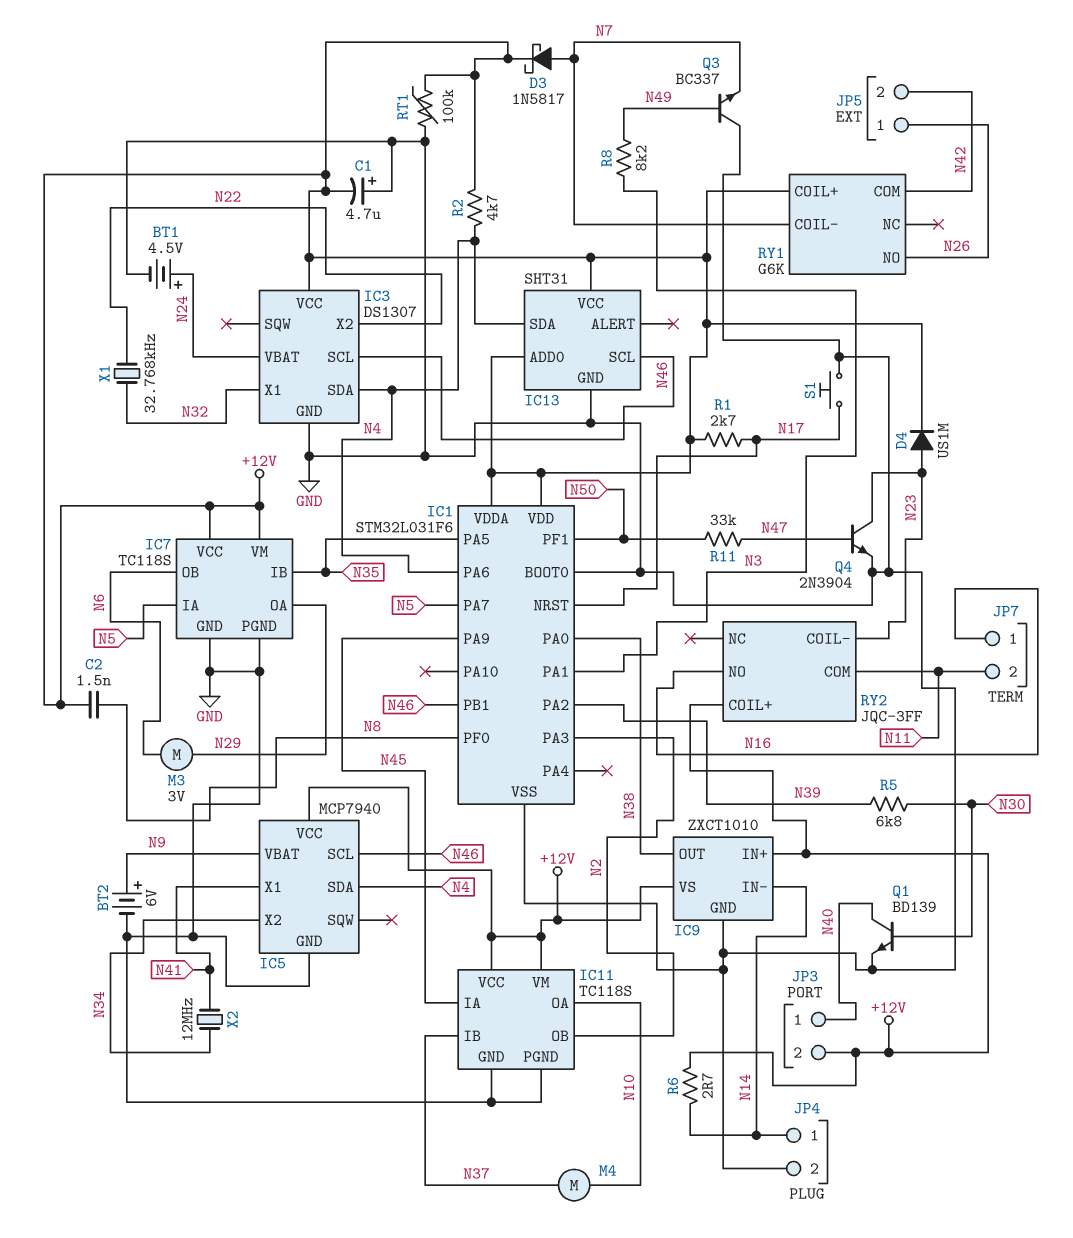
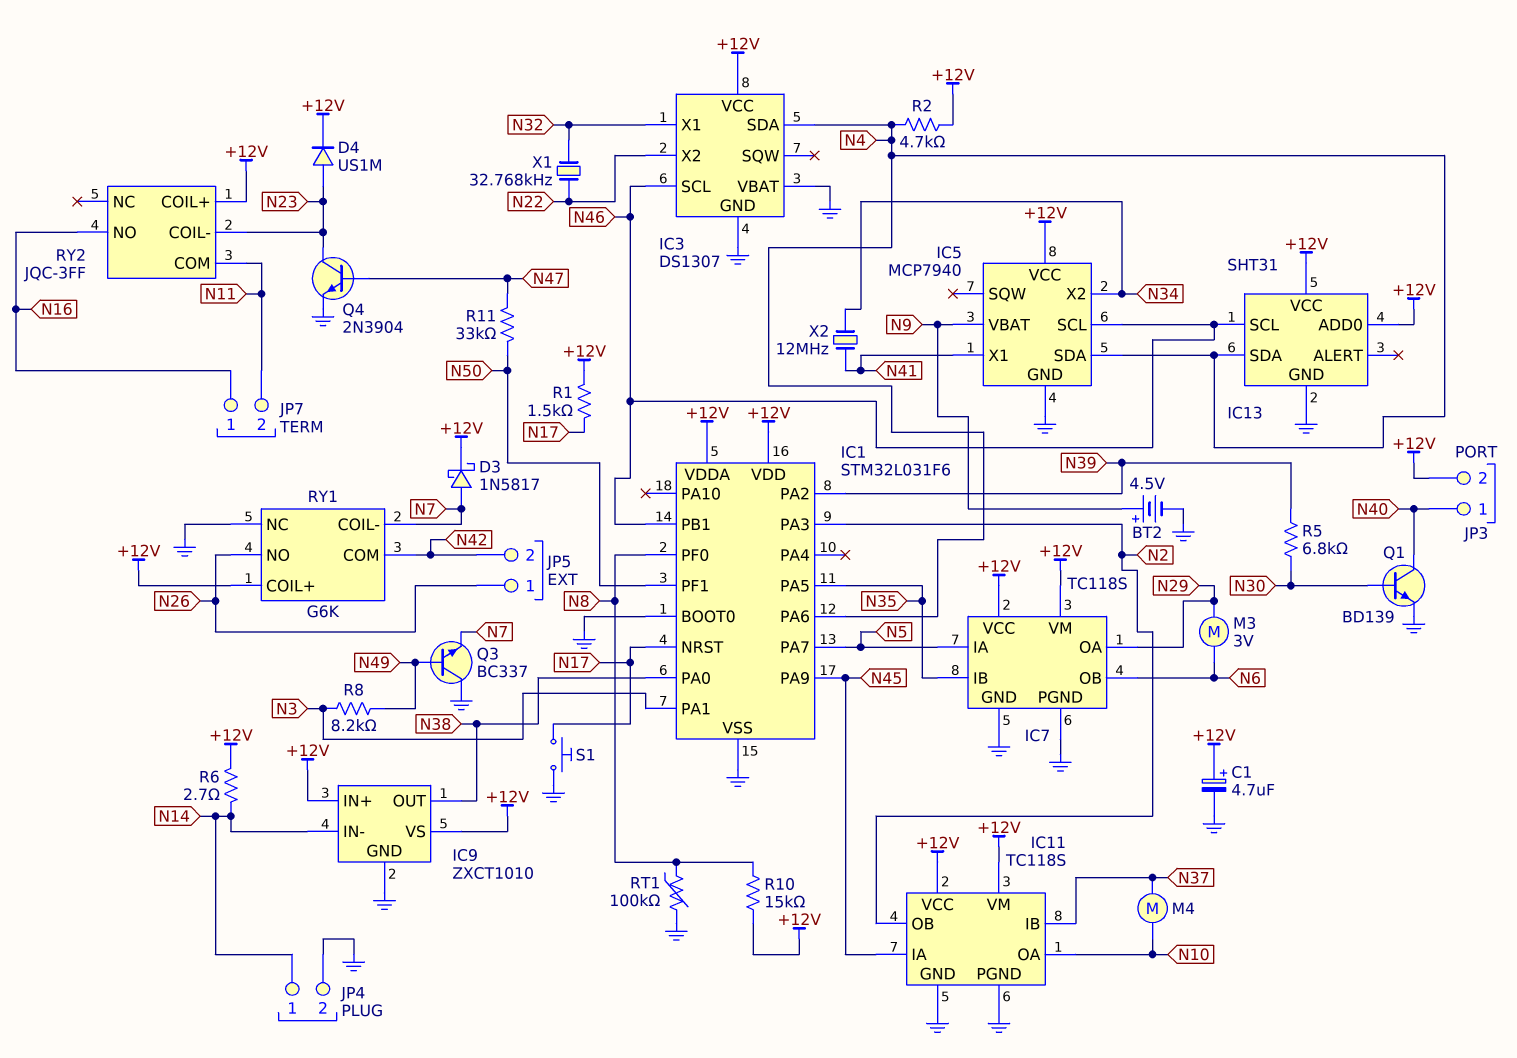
BT1: 4.5V (plus N24, minus GND) -> none
BT2: 6V (plus N9, minus GND) -> 4.5V (plus N9, minus GND)
C1: 4.7uF (plus GND, minus +12V) -> 4.7uF (plus +12V, minus GND)
C2: 1.5nF (+12V, N8) -> none
IC3 pin VBAT: N24 -> GND
R1: 2.7k (+12V, N17) -> 1.5k (+12V, N17)
R10: none -> 15k (+12V, N8)
RT1: 100k (+12V, GND) -> 100k (GND, N8)
RY1 pin NC: none -> GND

